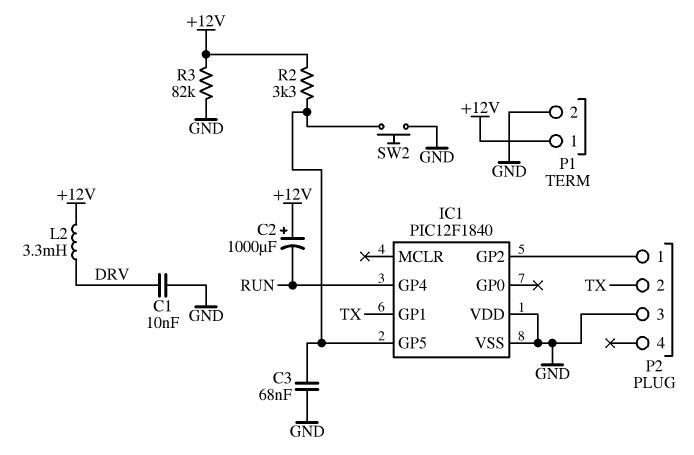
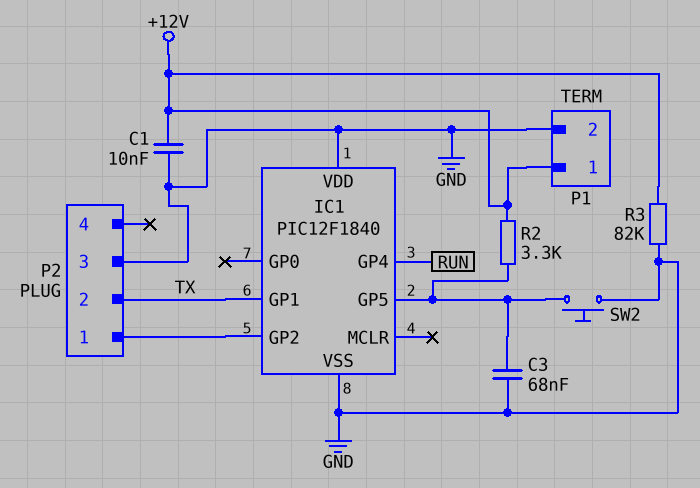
C1: 10nF (DRV, GND) -> 10nF (+12V, GND)
C2: 1000uF (plus +12V, minus RUN) -> none
L2: 3.3mH (+12V, DRV) -> none

